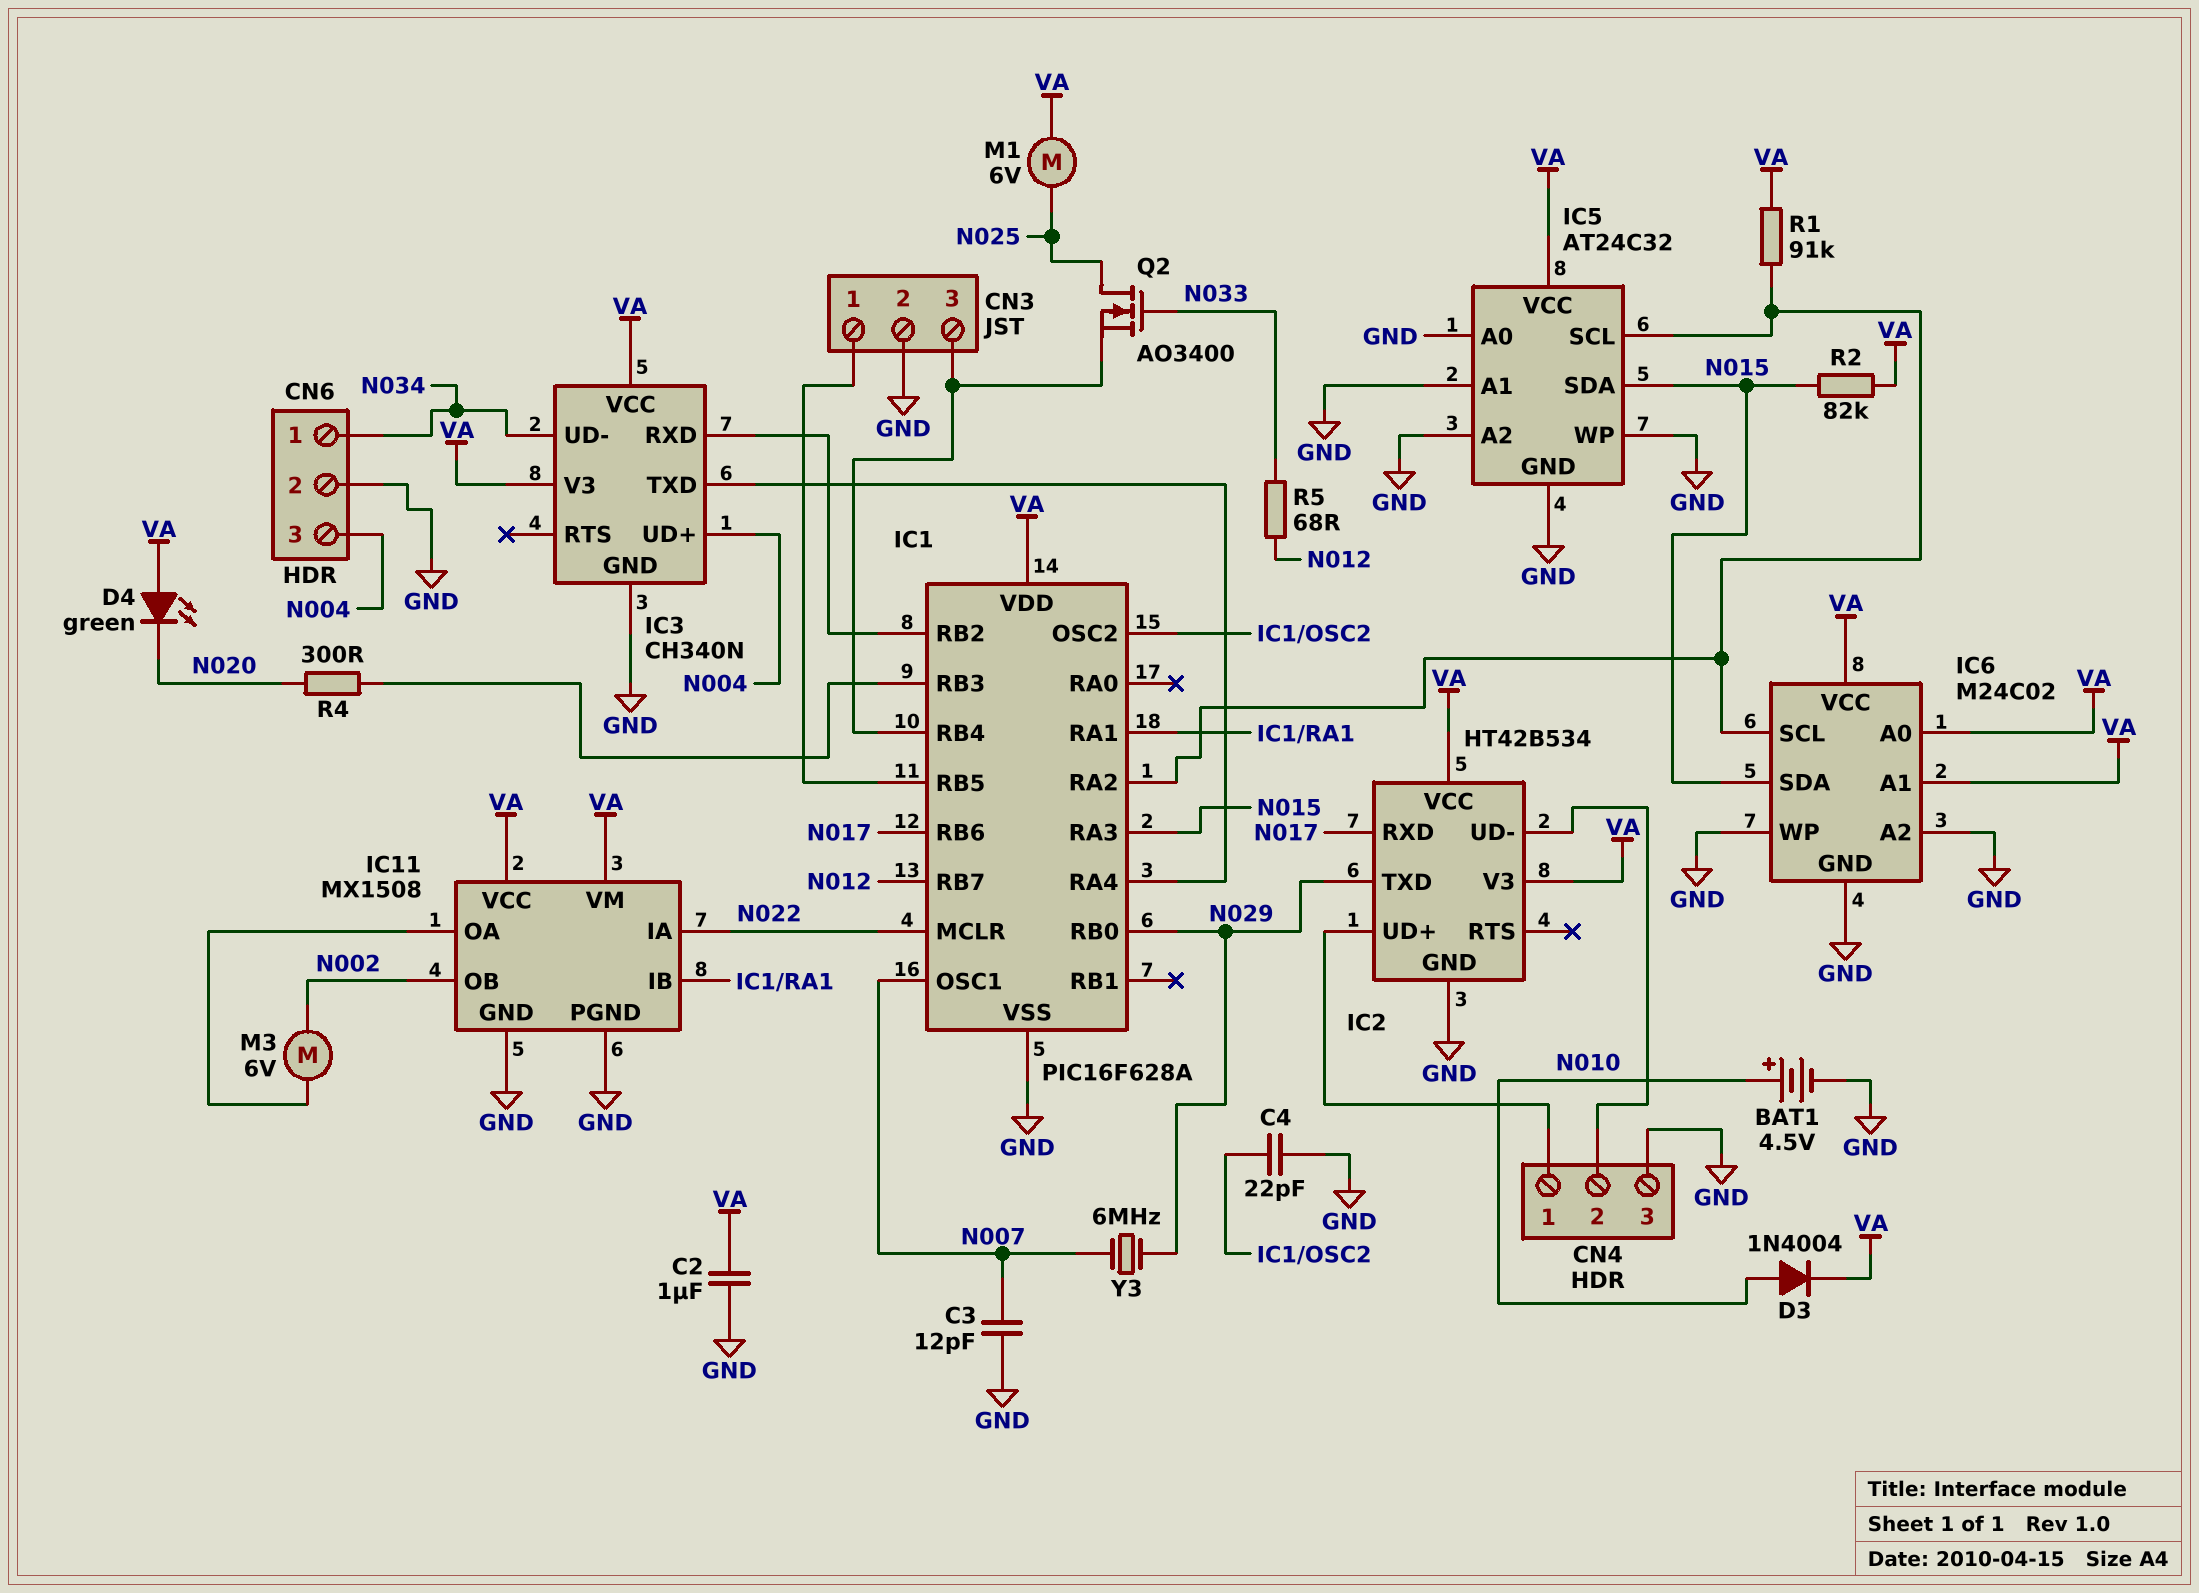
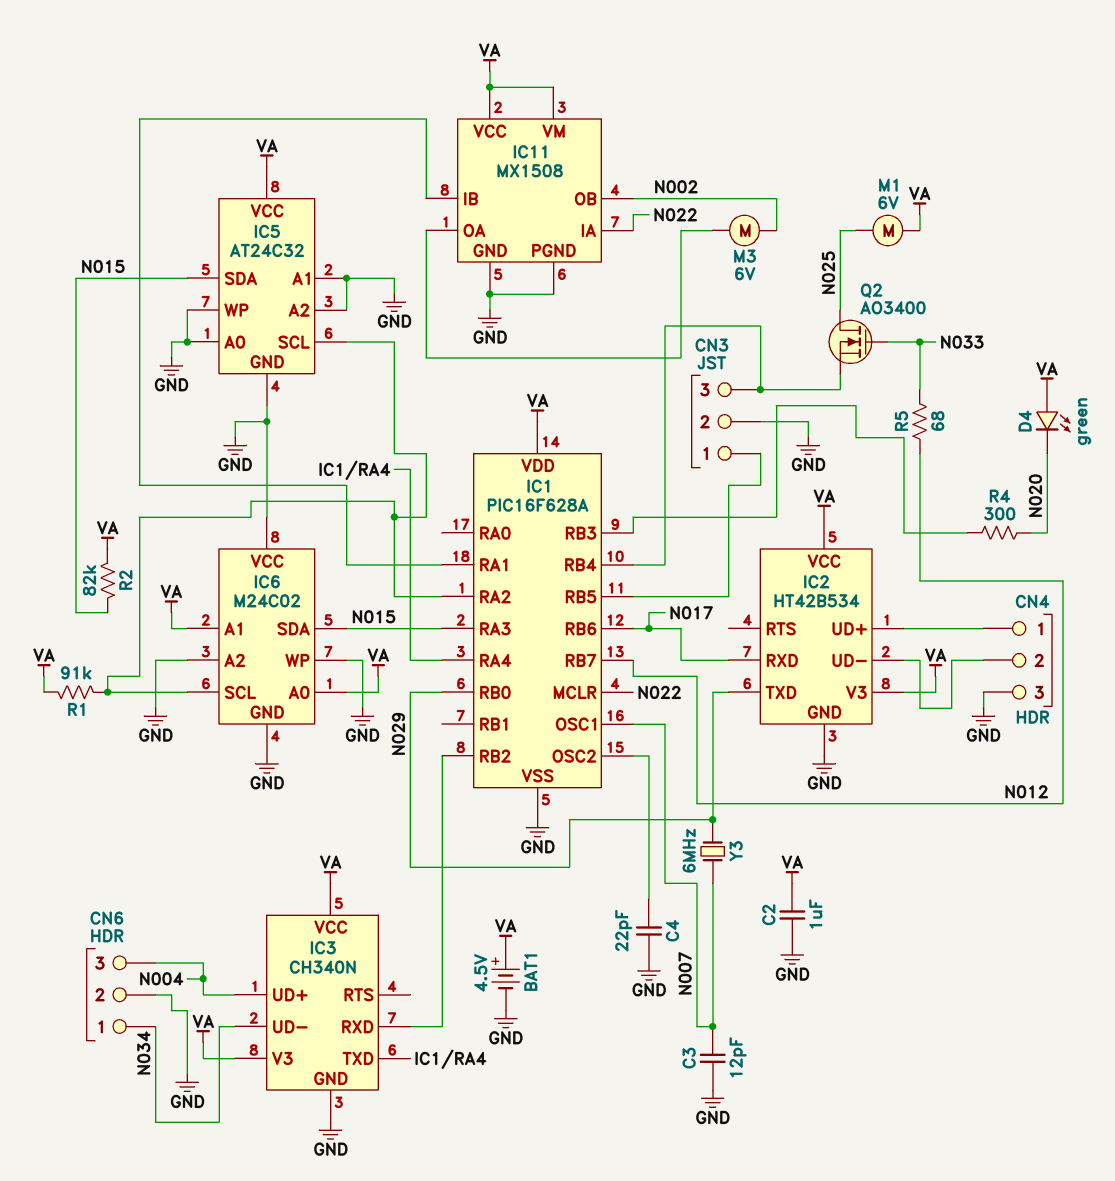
BAT1: 4.5V (plus N010, minus GND) -> 4.5V (plus VA, minus GND)
D3: diode 1N4004 (A N010, K VA) -> none
IC6 pin VCC: VA -> GND

